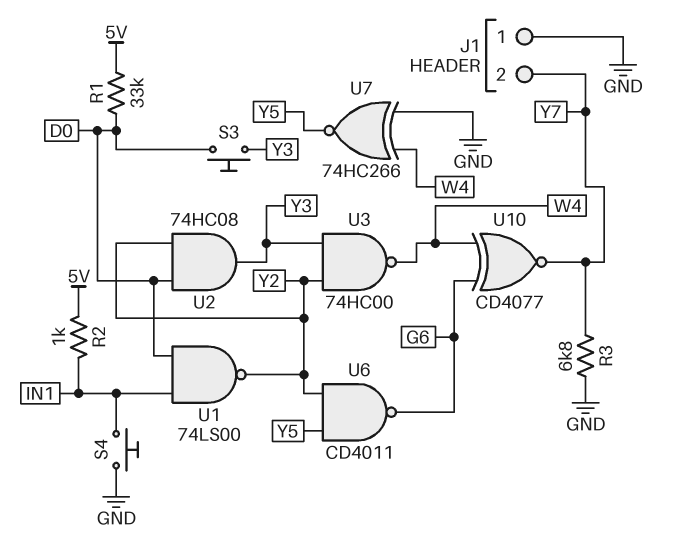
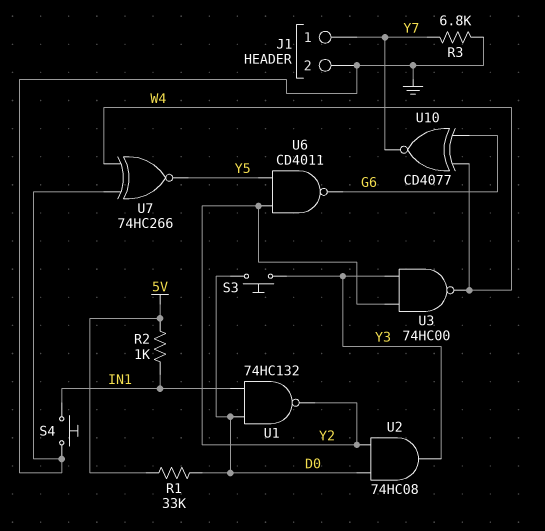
J1 pin 1: GND -> Y7
J1 pin 2: Y7 -> GND
U1: NAND 74LS00 (in D0, in IN1, out Y2) -> NAND 74HC132 (in D0, in IN1, out Y2)

